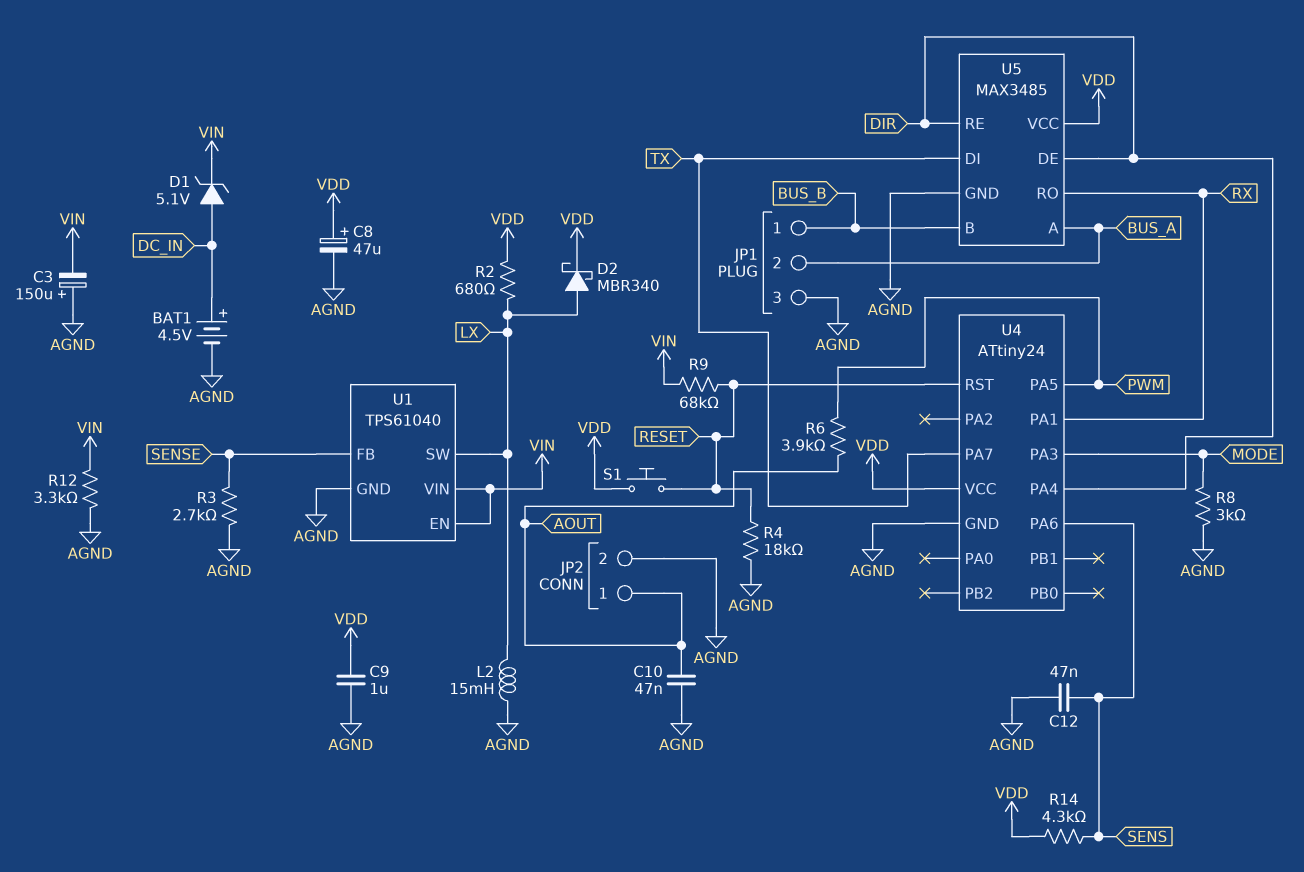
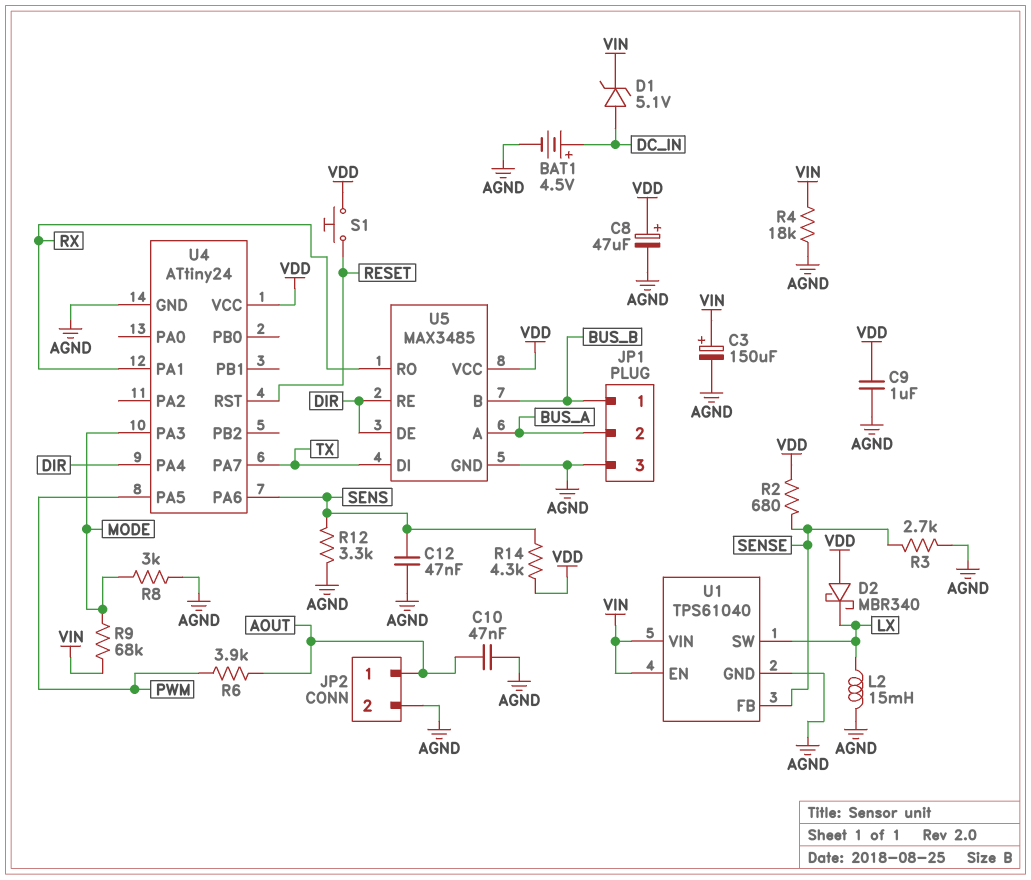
C3: 150uF (plus AGND, minus VIN) -> 150uF (plus VIN, minus AGND)
D2: schottky MBR340 (A LX, K VDD) -> schottky MBR340 (A VDD, K LX)
R2: 680 (LX, VDD) -> 680 (SENSE, VDD)
R4: 18k (AGND, RESET) -> 18k (AGND, VIN)
R9: 68k (RESET, VIN) -> 68k (MODE, VIN)
R12: 3.3k (AGND, VIN) -> 3.3k (AGND, SENS)

